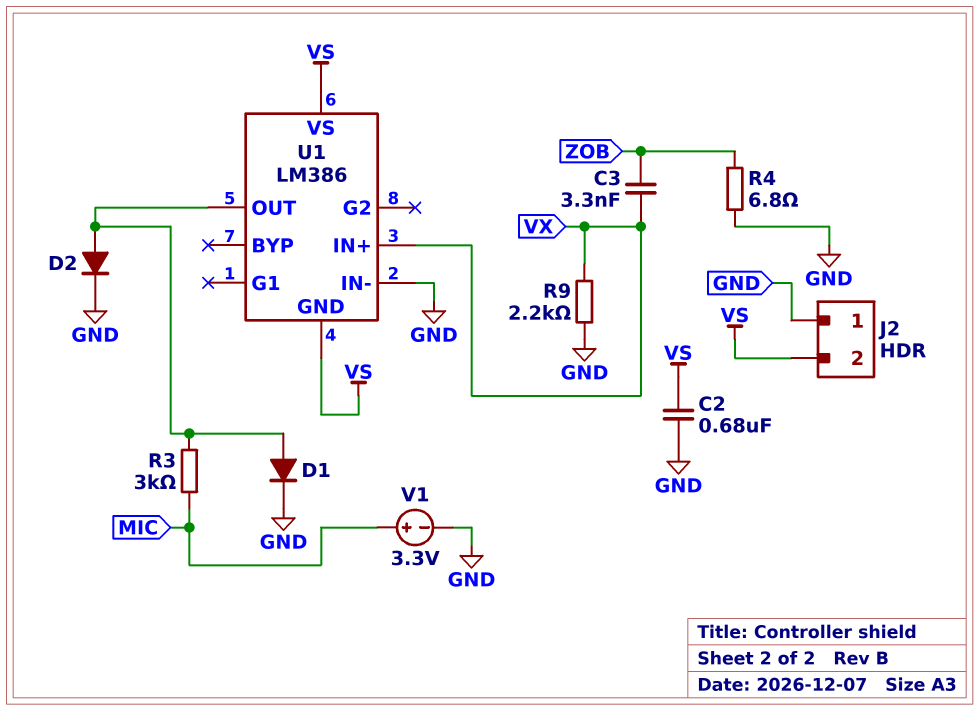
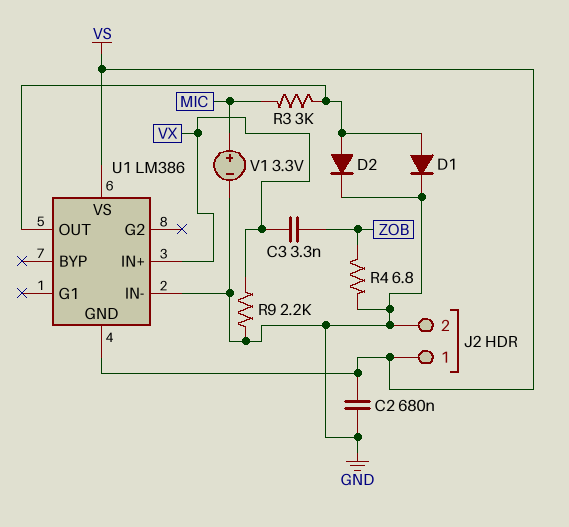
J2 pin 1: GND -> VS
J2 pin 2: VS -> GND

